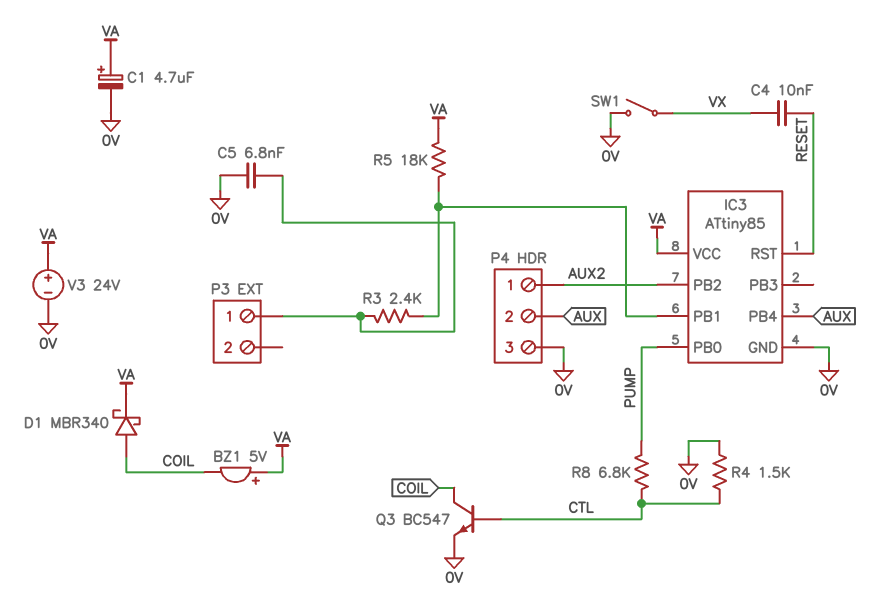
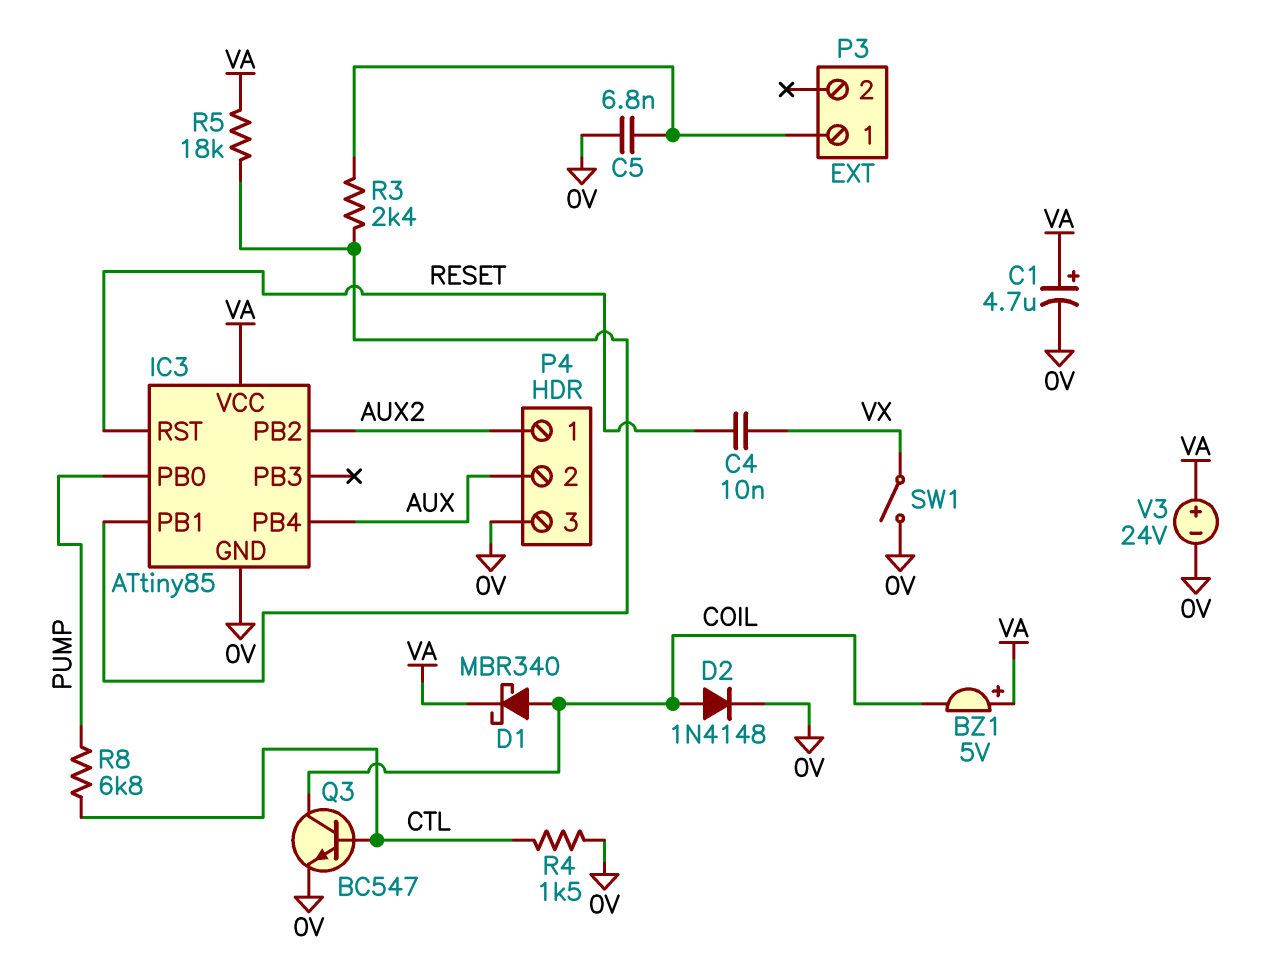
D2: none -> diode 1N4148 (A COIL, K 0V)

